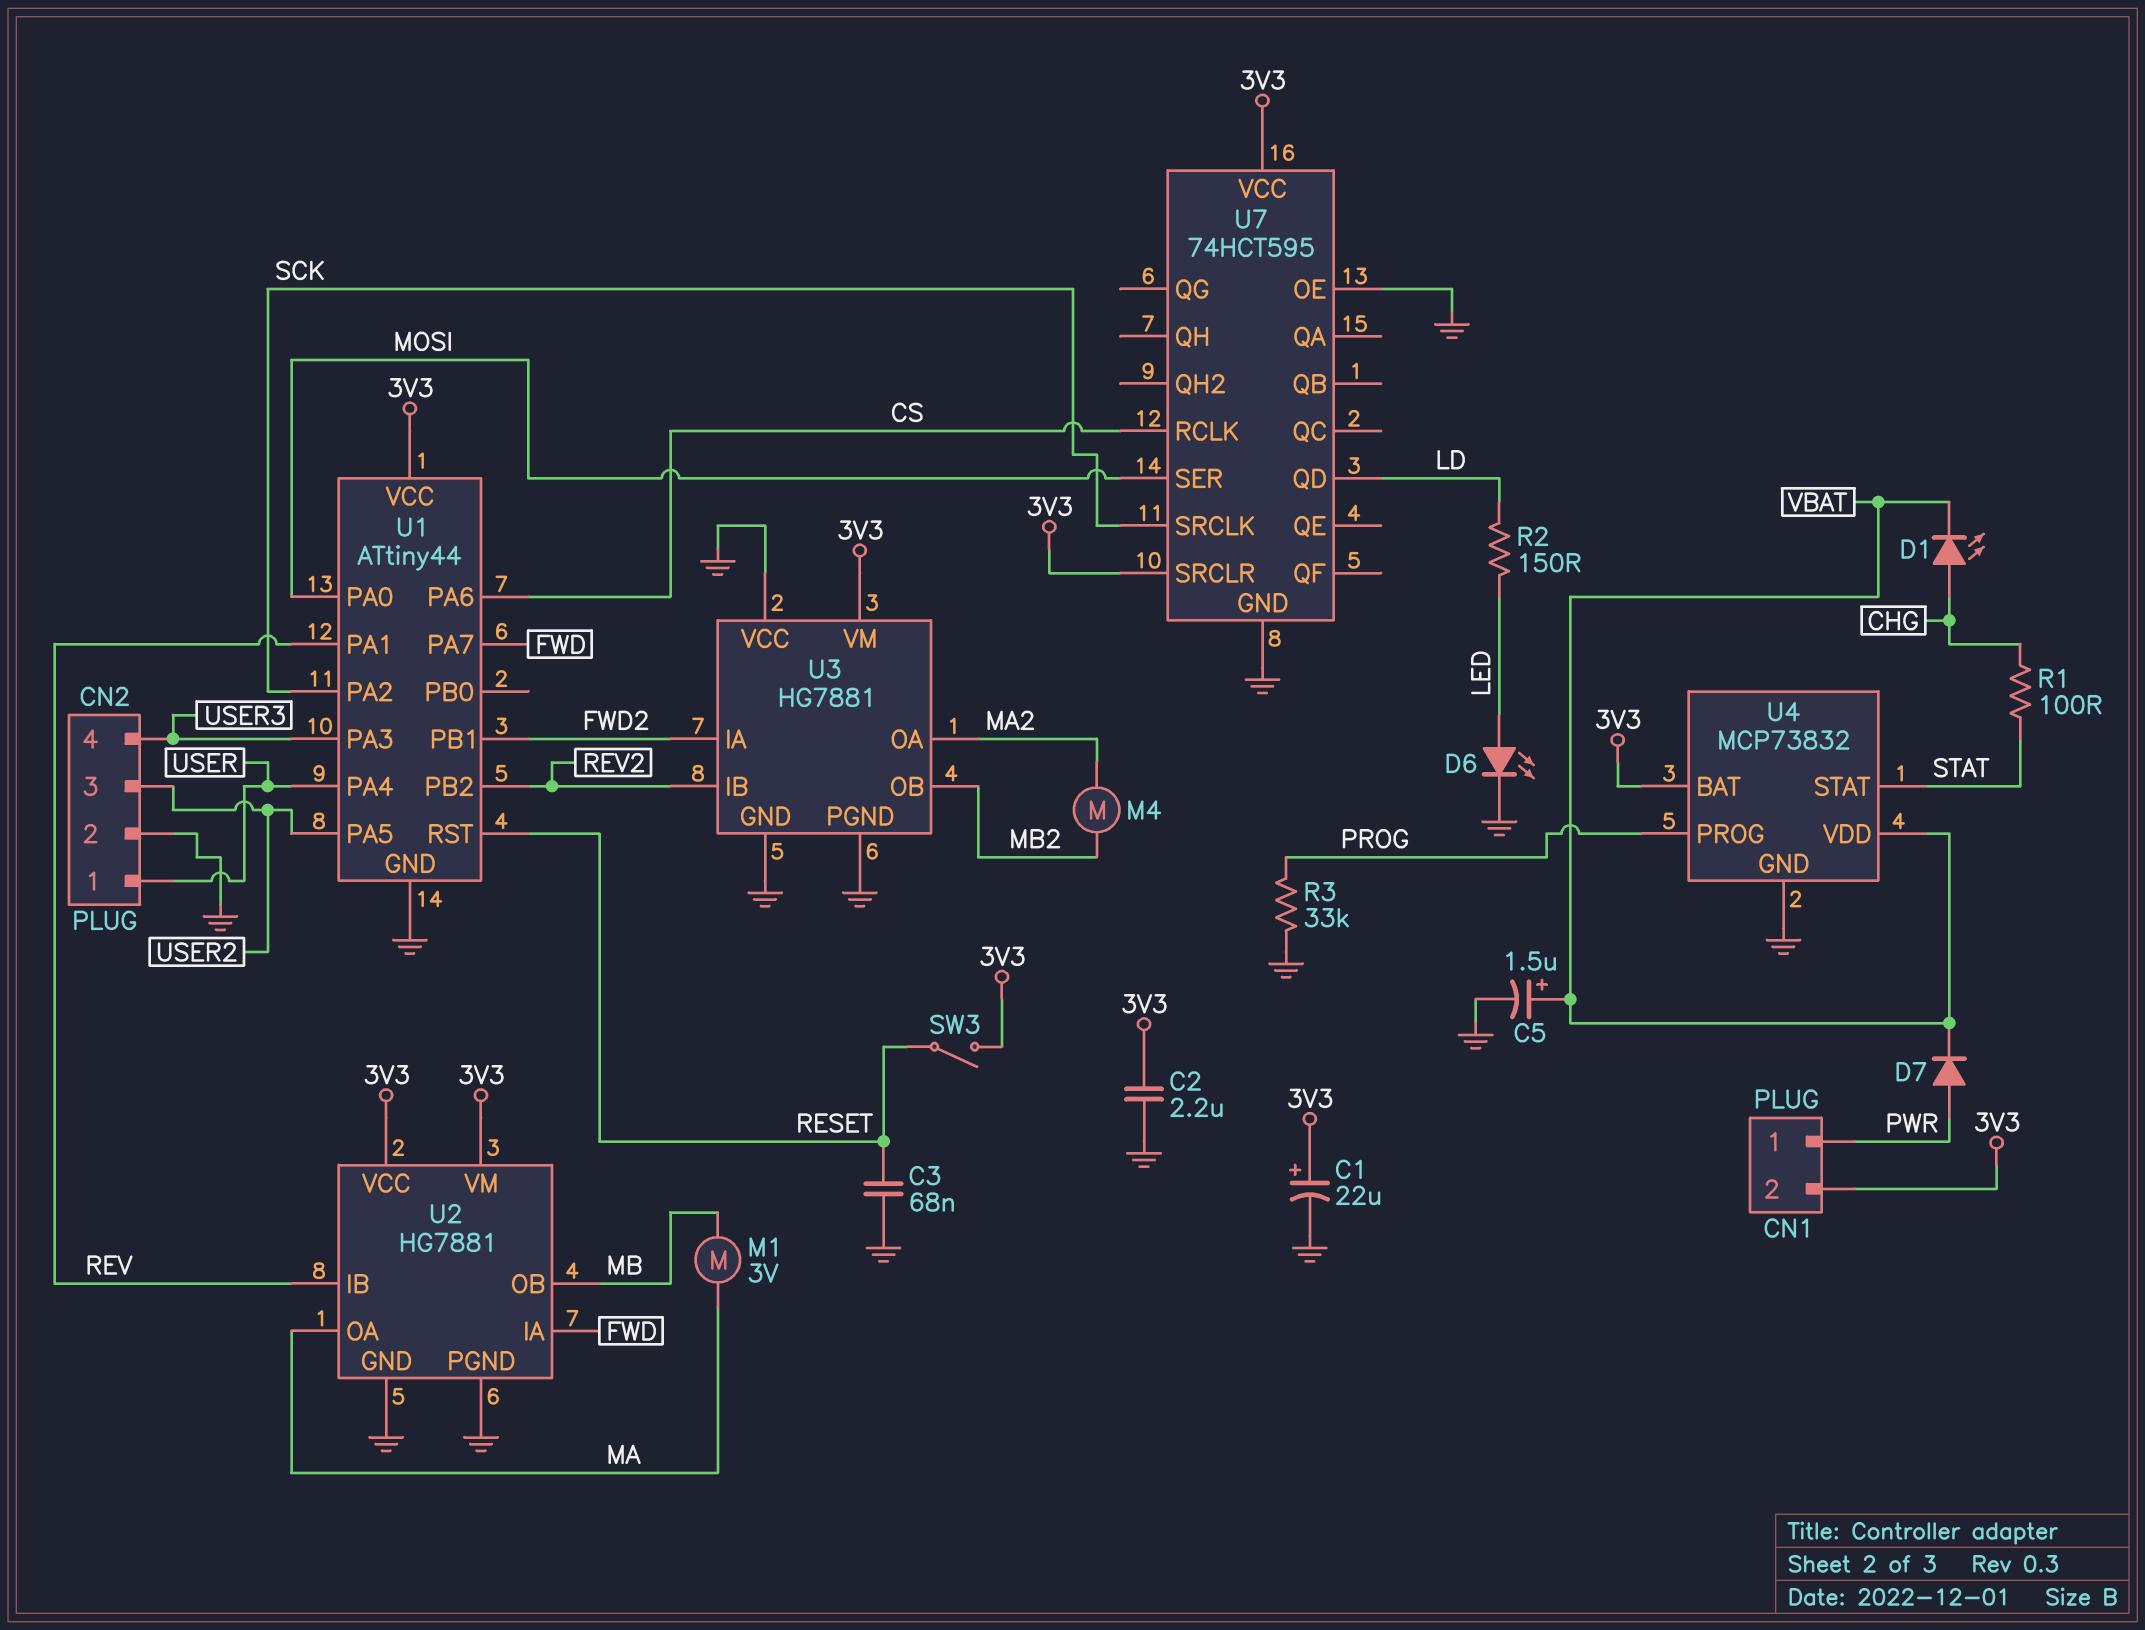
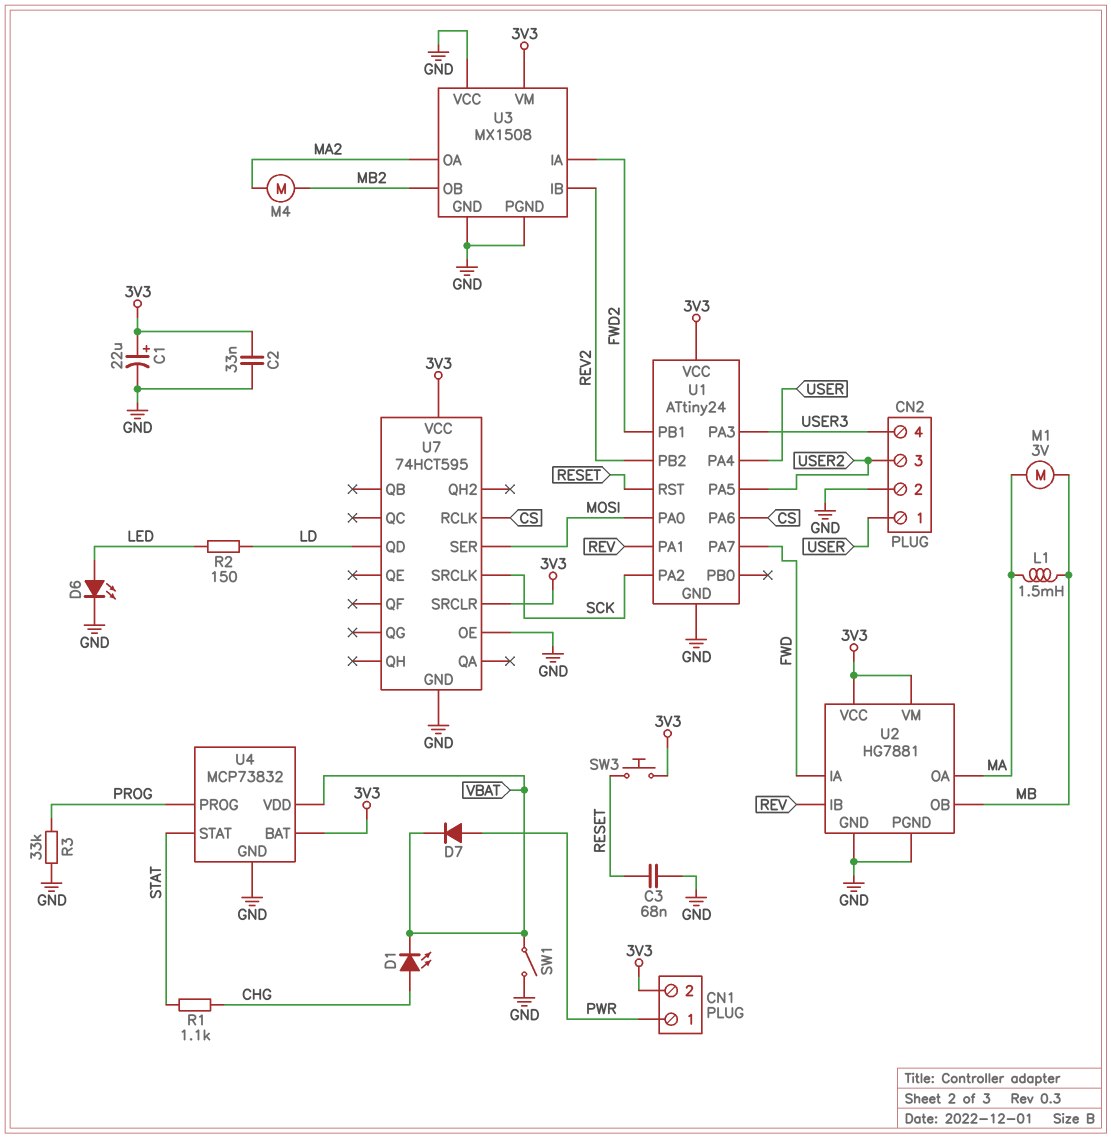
C2: 2.2uF (3V3, GND) -> 33nF (3V3, GND)
C5: 1.5uF (plus VBAT, minus GND) -> none
L1: none -> 1.5mH (MA, MB)
R1: 100 (CHG, STAT) -> 1.1k (CHG, STAT)
SW1: none -> switch (GND, VBAT)
SW3: switch (3V3, RESET) -> button (3V3, RESET)
U1: ATtiny44 -> ATtiny24
U3: HG7881 -> MX1508

